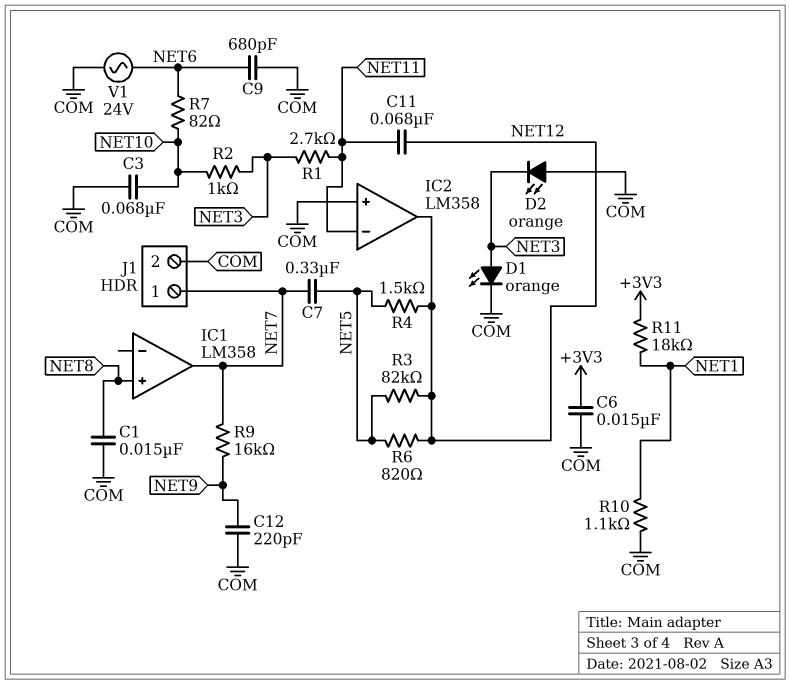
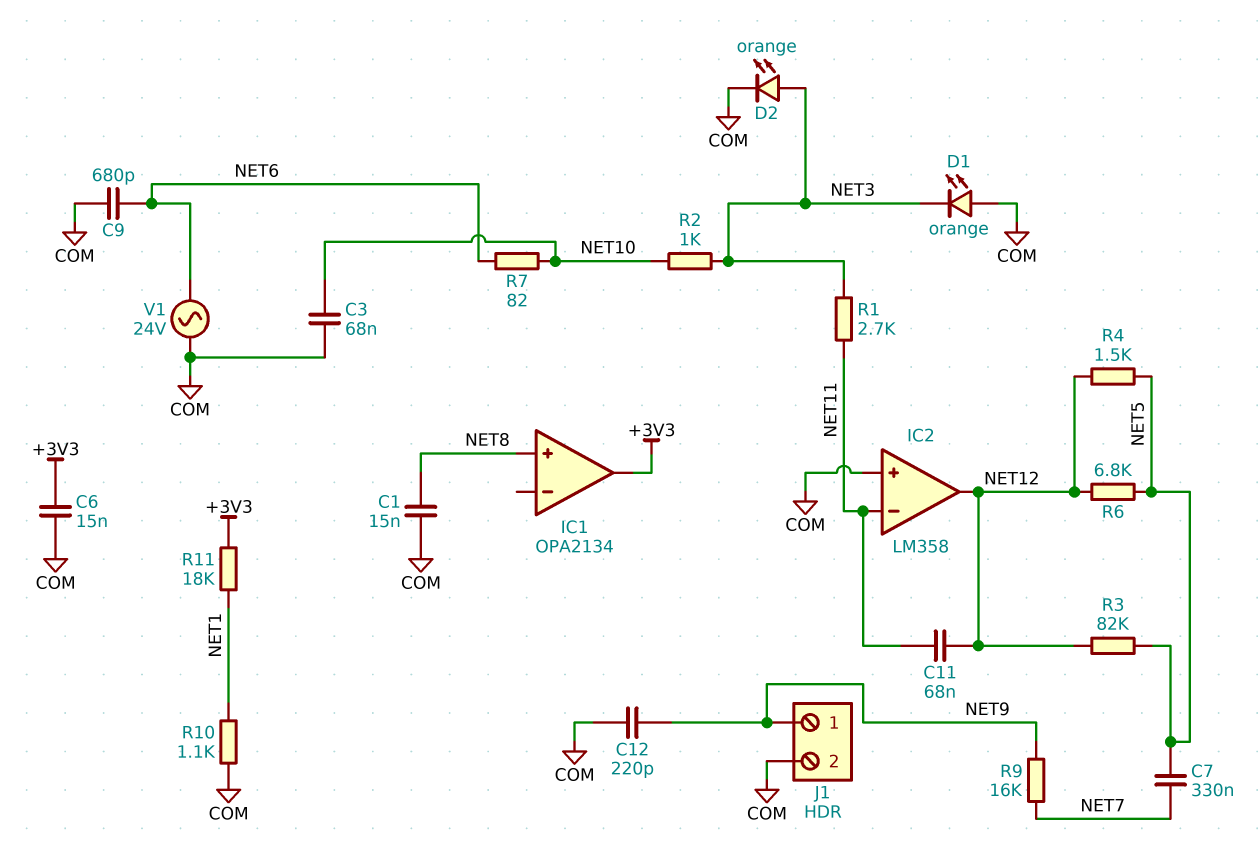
D1: LED orange (A NET3, K COM) -> LED orange (A COM, K NET3)
D2: LED orange (A COM, K NET3) -> LED orange (A NET3, K COM)
IC1: LM358 -> OPA2134
IC1 pin out: NET7 -> +3V3
J1 pin 1: NET7 -> NET9
R6: 820 (NET5, NET12) -> 6.8k (NET5, NET12)

